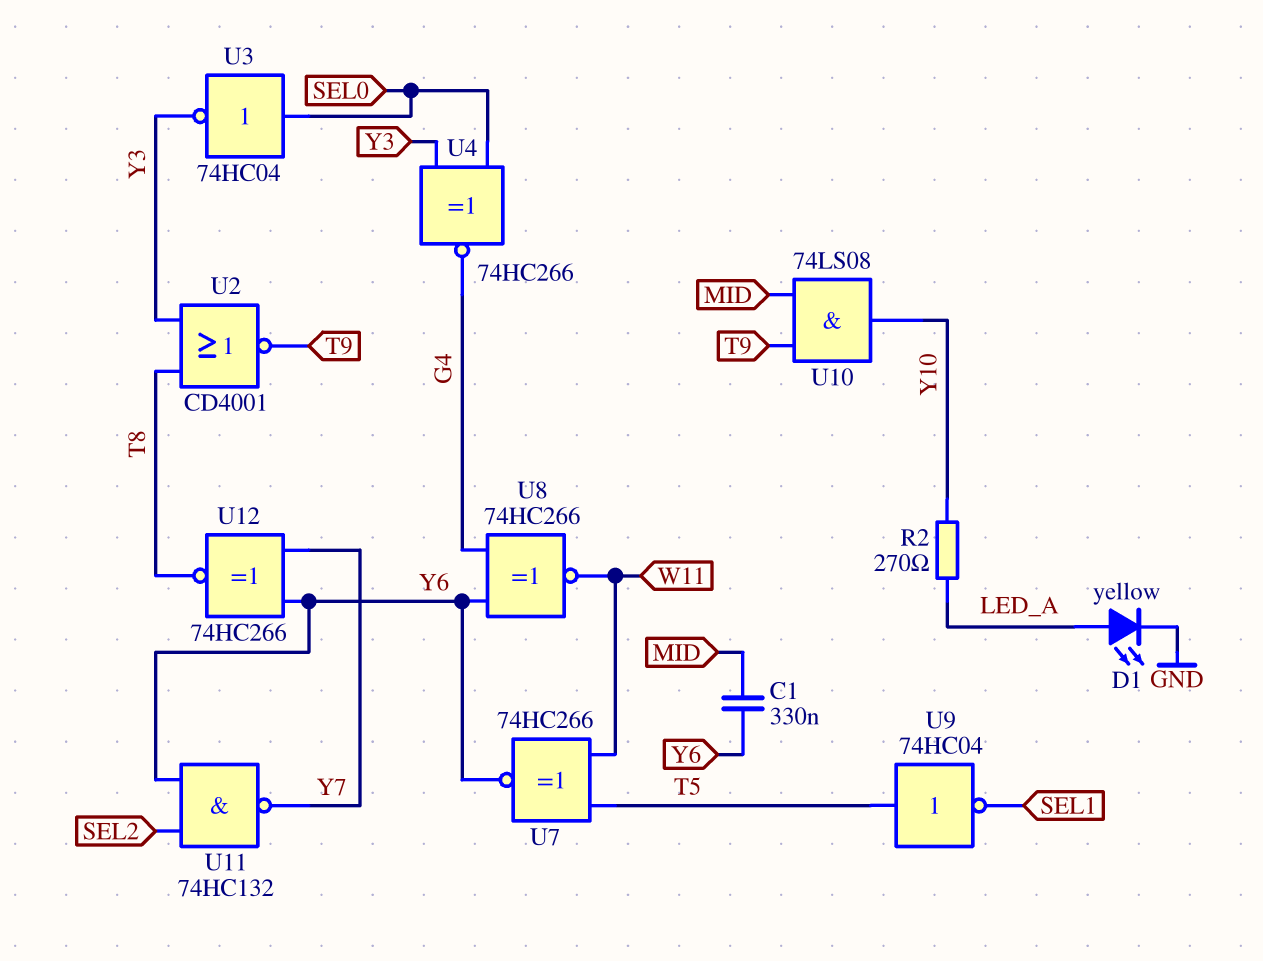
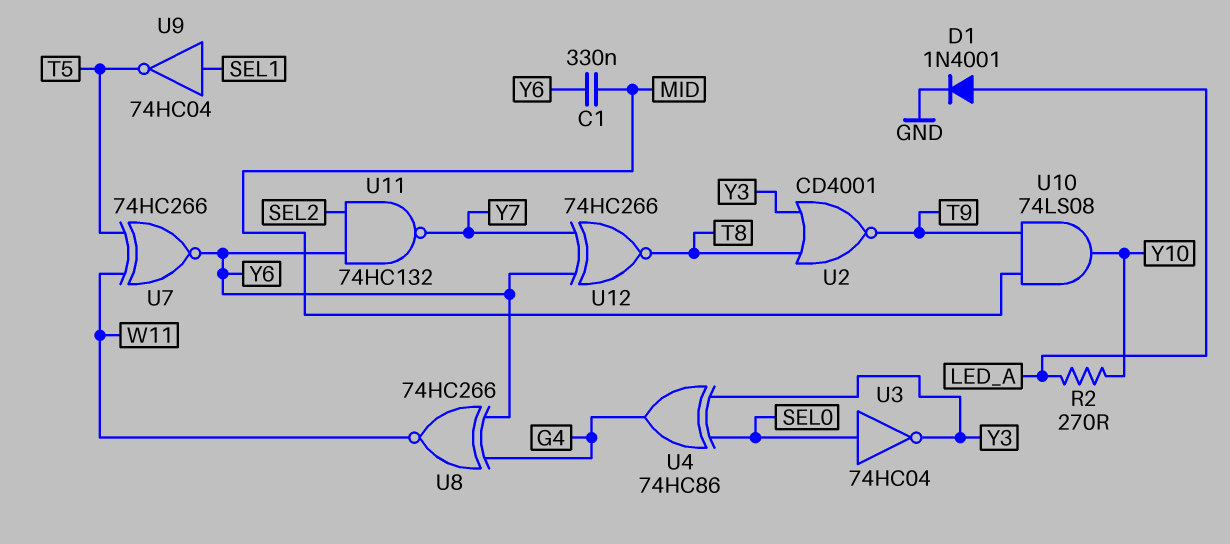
D1: LED yellow (A LED_A, K GND) -> diode 1N4001 (A LED_A, K GND)
U4: XNOR 74HC266 (in SEL0, in Y3, out G4) -> XOR 74HC86 (in SEL0, in Y3, out G4)
U9: NOT 74HC04 (in T5, out SEL1) -> NOT 74HC04 (in SEL1, out T5)

